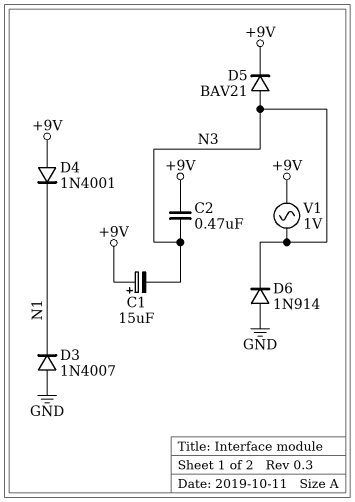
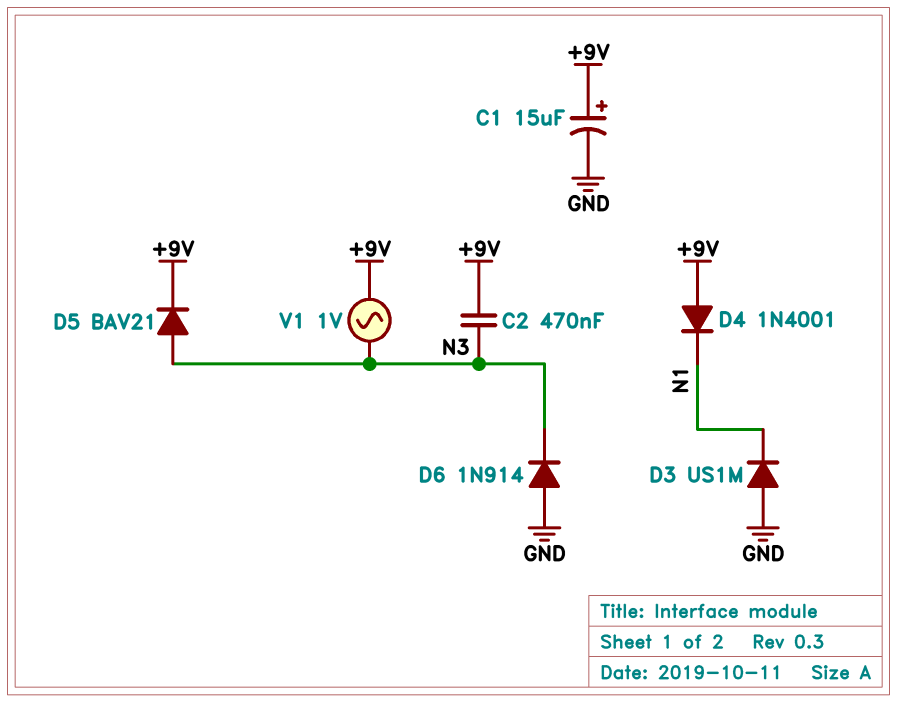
C1: 15uF (plus +9V, minus N3) -> 15uF (plus +9V, minus GND)
D3: diode 1N4007 (A GND, K N1) -> diode US1M (A GND, K N1)

